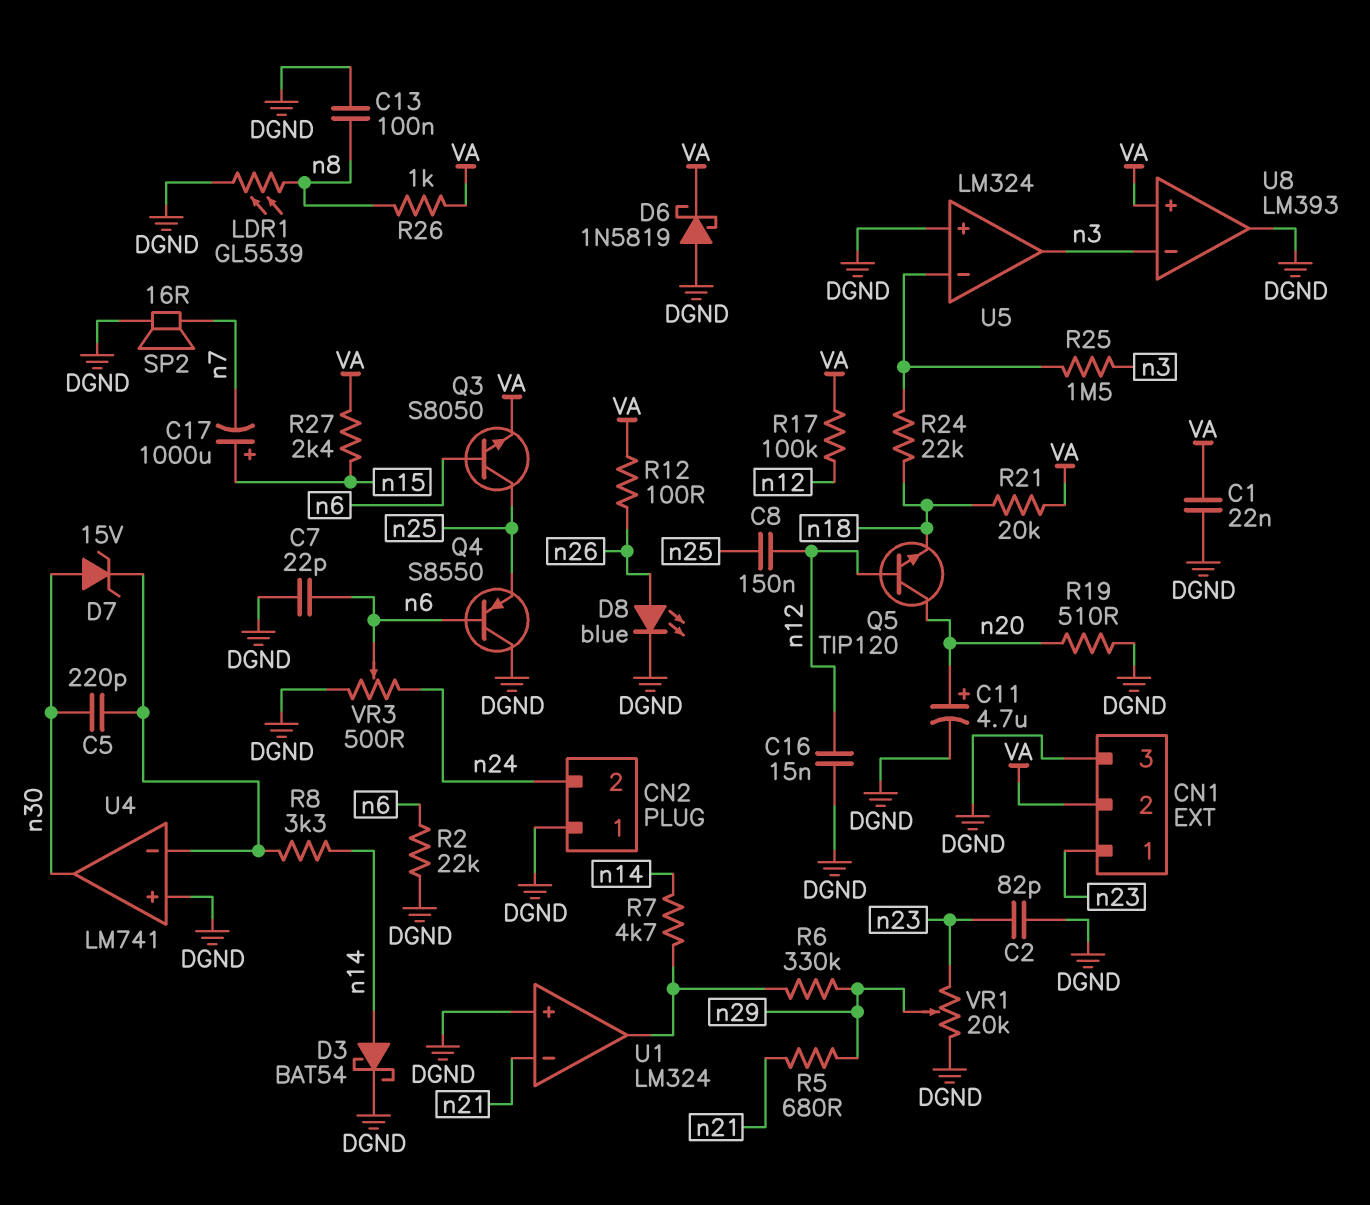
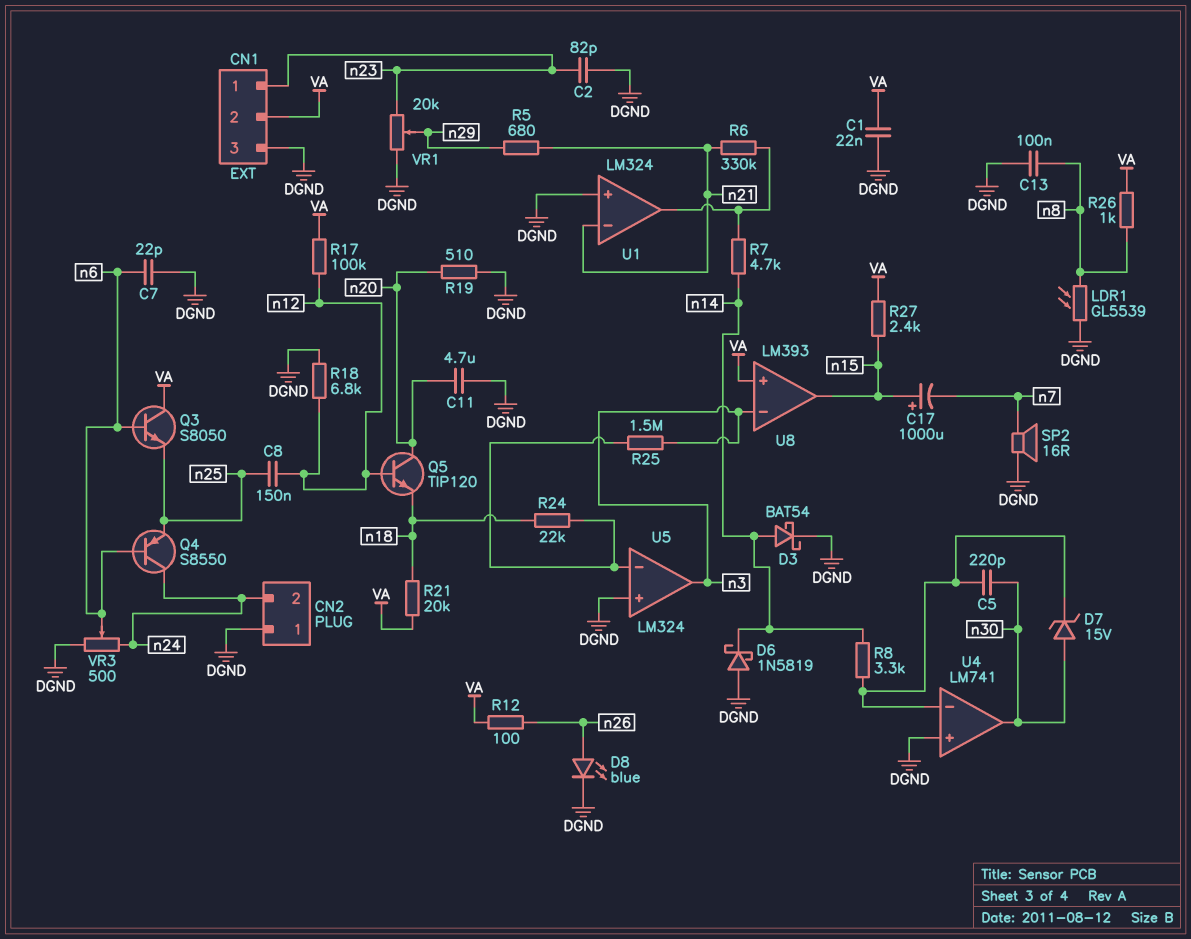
C11: 4.7uF (plus n20, minus DGND) -> 4.7uF (DGND, n20)
C16: 15nF (DGND, n12) -> none
D6: schottky 1N5819 (A DGND, K VA) -> schottky 1N5819 (A DGND, K n14)
Q3: NPN S8050 (B n6, C n25, E VA) -> NPN S8050 (B n6, C VA, E n25)
Q4: PNP S8550 (B n6, C DGND, E n25) -> PNP S8550 (B n6, C n24, E n25)
R2: 22k (DGND, n6) -> none
R6: 330k (U1/out, n29) -> 330k (U1/out, n21)
R18: none -> 6.8k (DGND, n12)
U8 pin out: DGND -> n15

